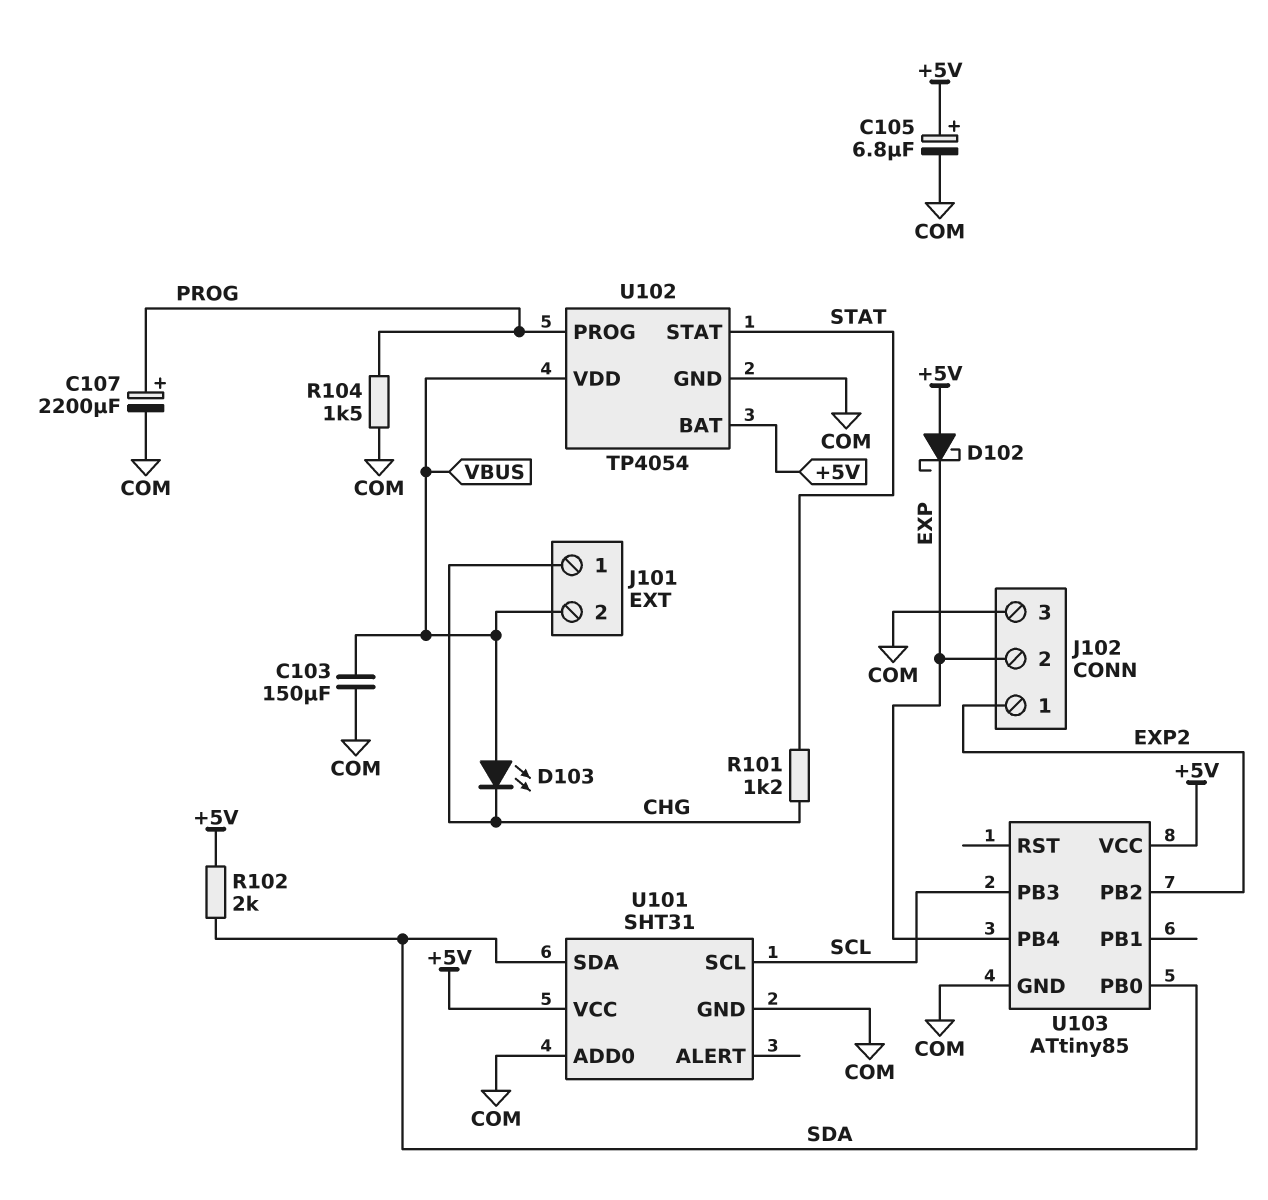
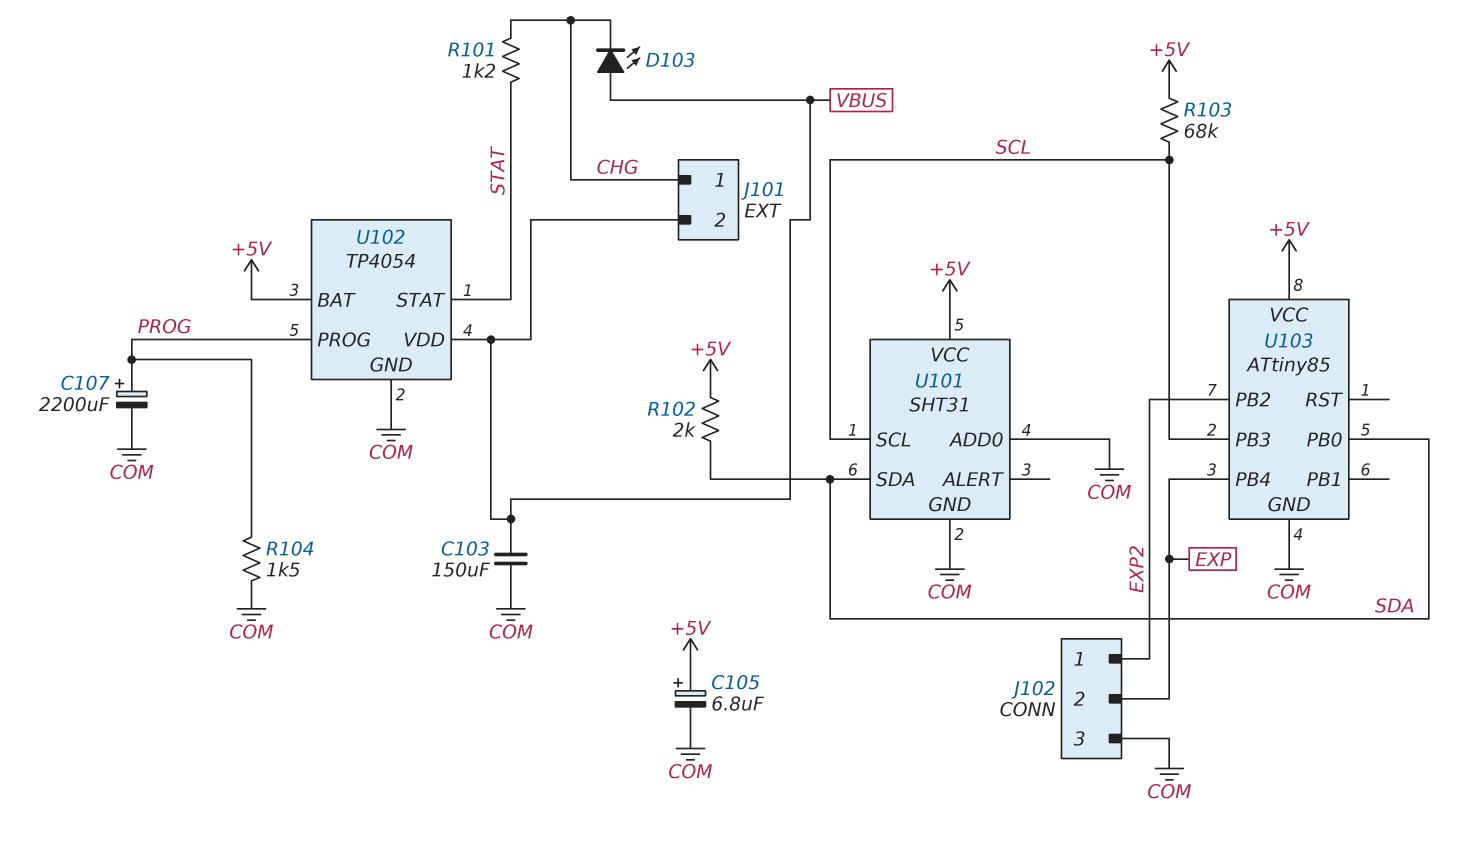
D102: schottky (A +5V, K EXP) -> none
R103: none -> 68k (+5V, SCL)

